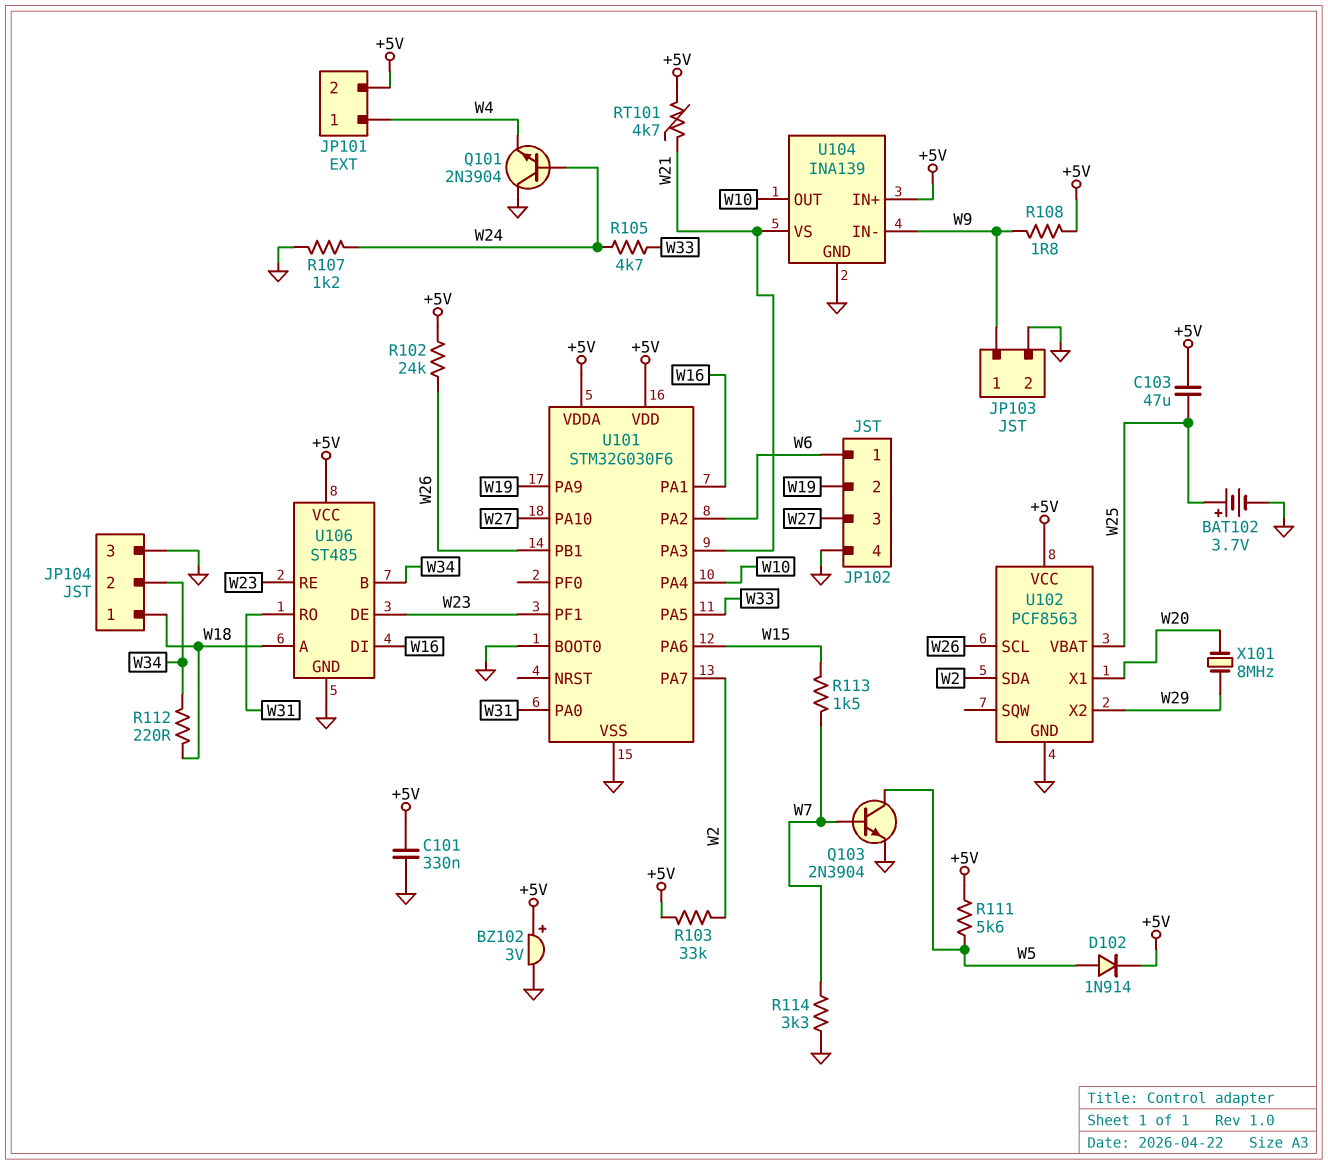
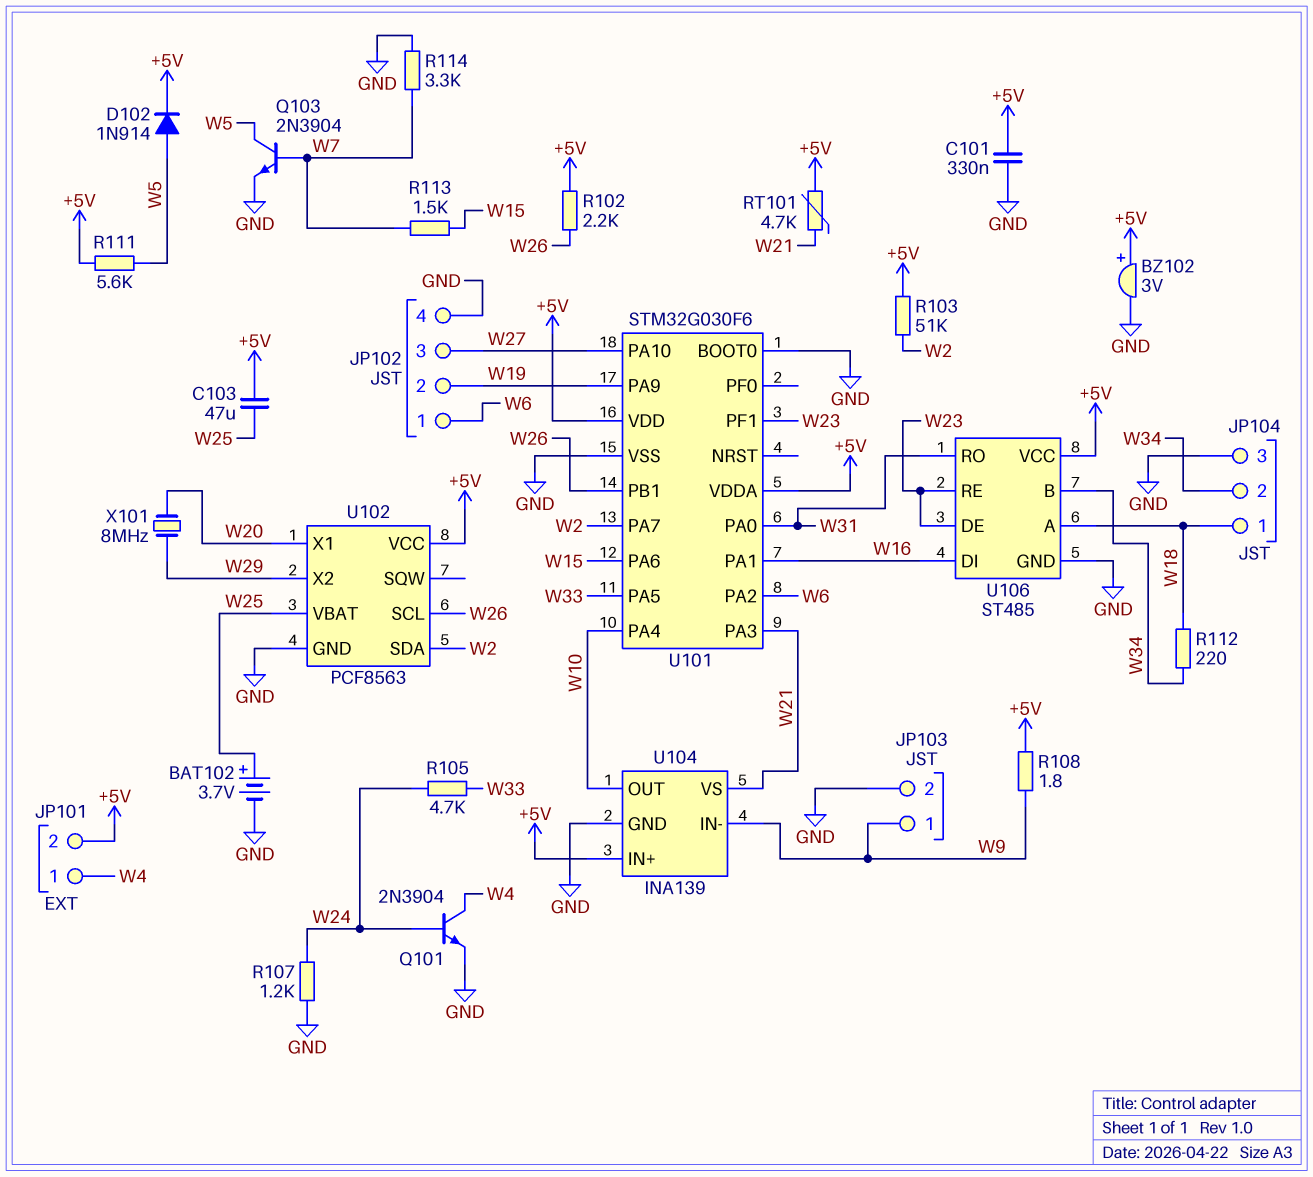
Q101: NPN 2N3904 (B W24, C GND, E W4) -> NPN 2N3904 (B W24, C W4, E GND)
R102: 24k (+5V, W26) -> 2.2k (+5V, W26)
R103: 33k (+5V, W2) -> 51k (+5V, W2)

